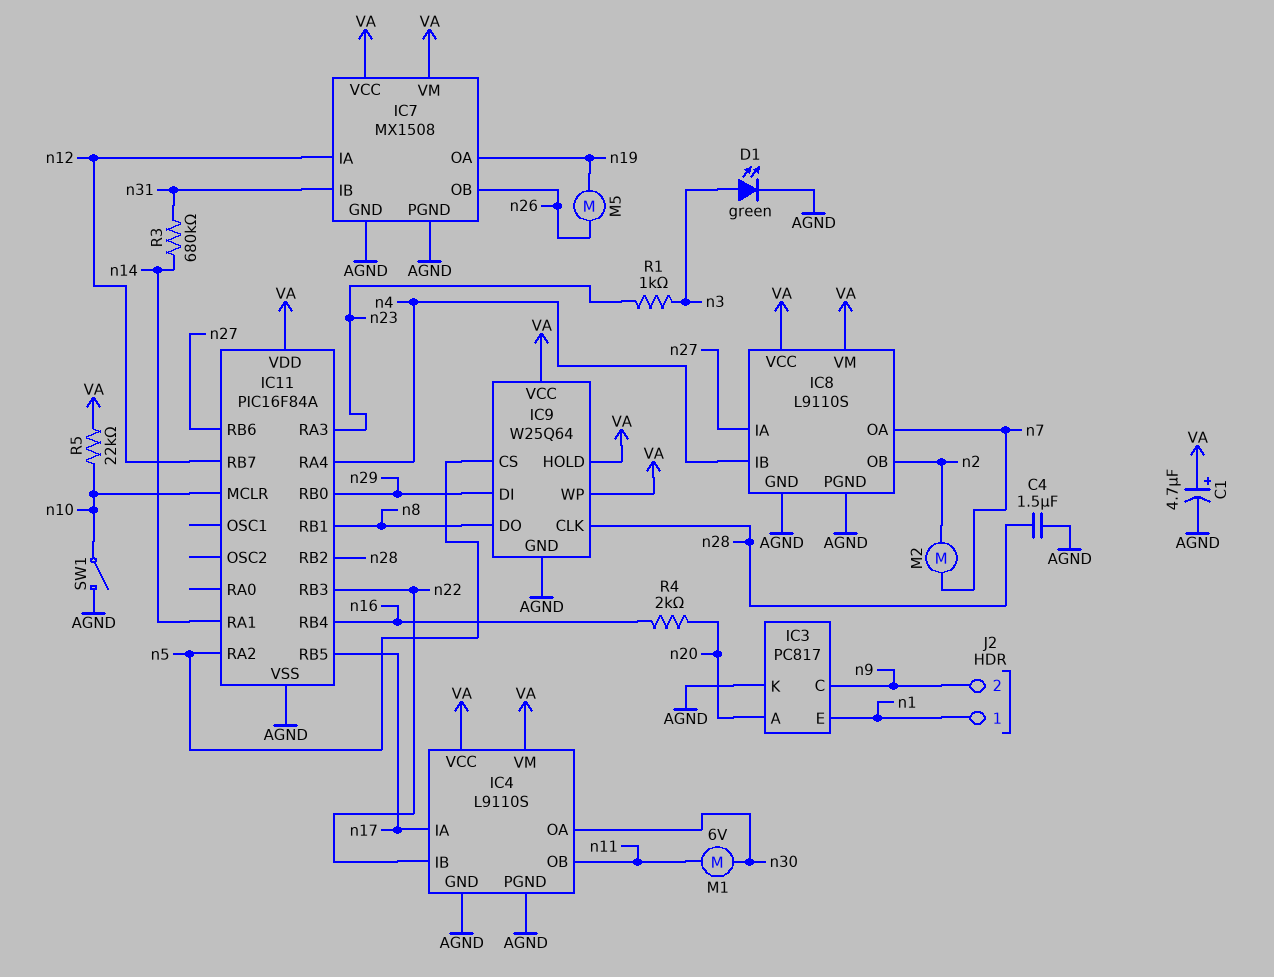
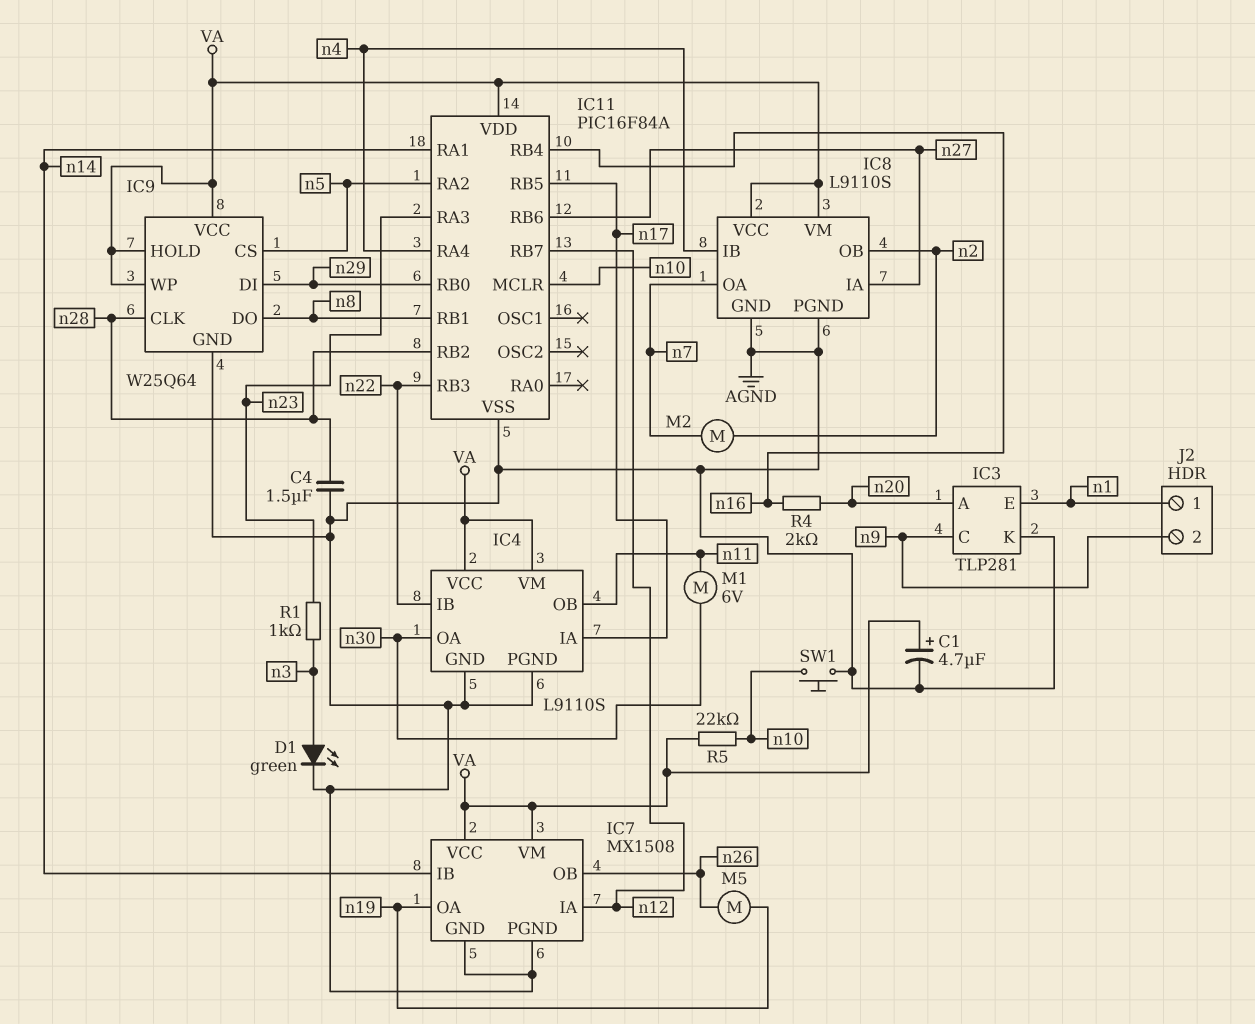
IC3: PC817 -> TLP281
IC7 pin IB: n31 -> n14
R3: 680k (n14, n31) -> none
SW1: switch (AGND, n10) -> button (AGND, n10)

